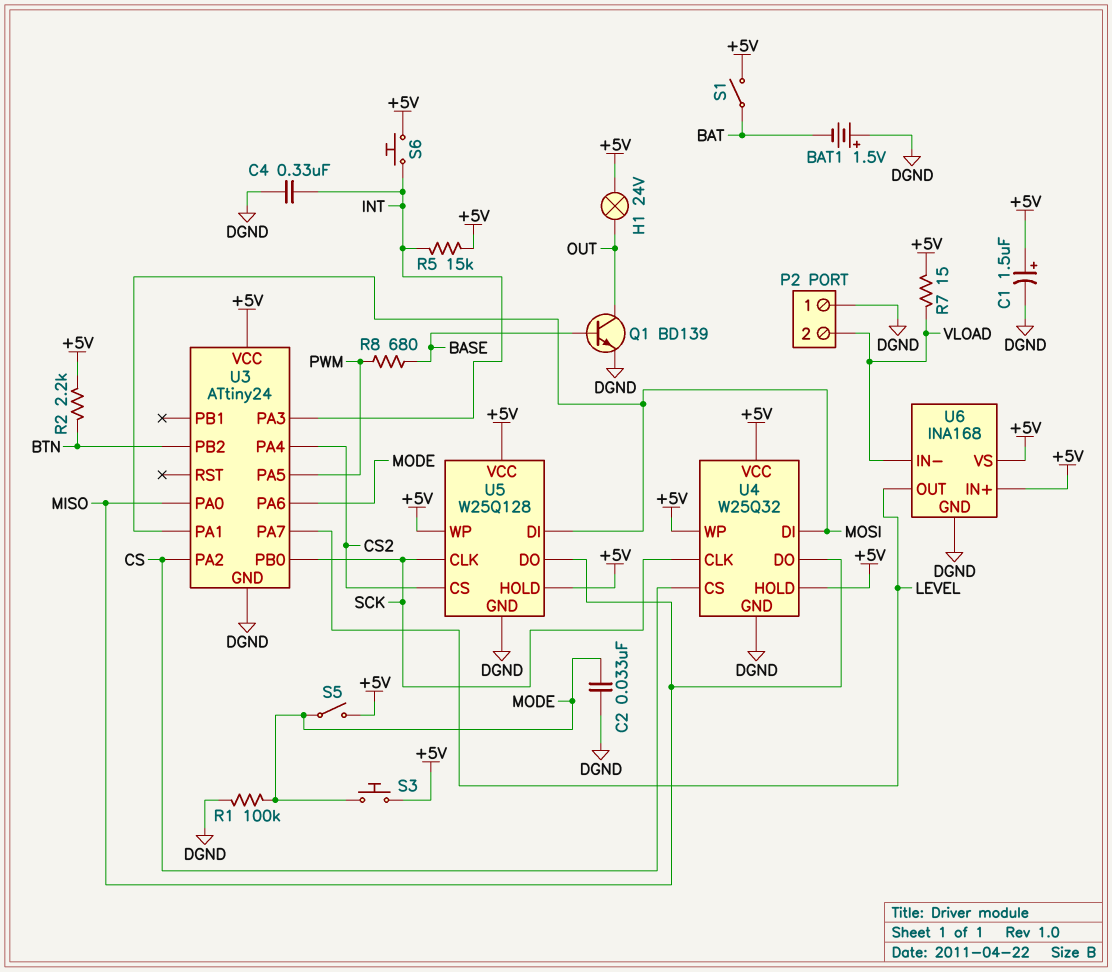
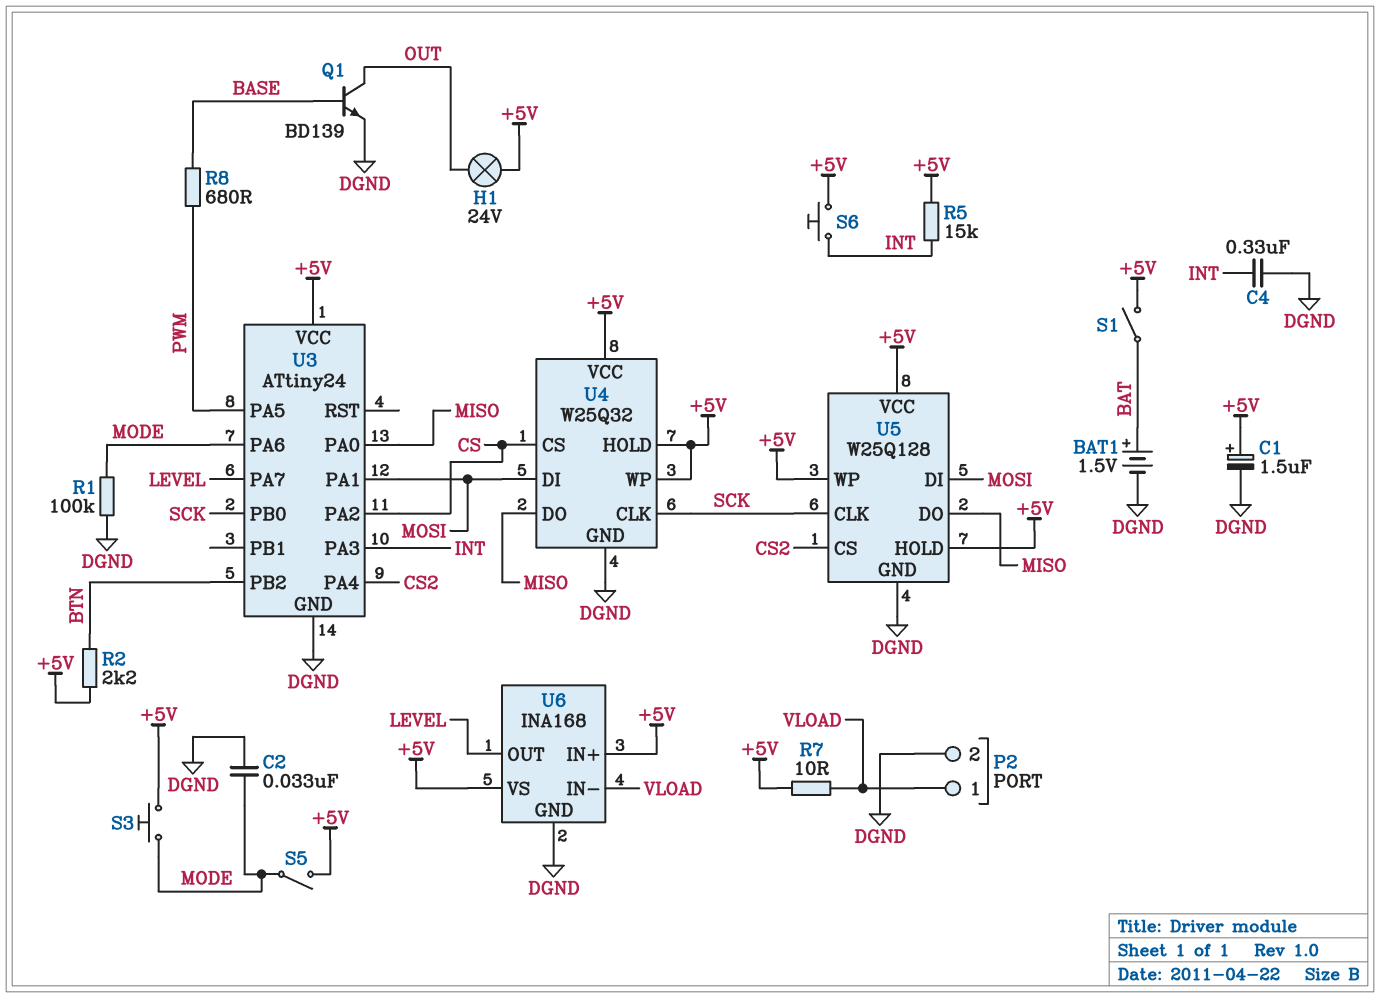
BAT1: 1.5V (plus DGND, minus BAT) -> 1.5V (plus BAT, minus DGND)
P2 pin 1: DGND -> VLOAD
P2 pin 2: VLOAD -> DGND
R7: 15 (+5V, VLOAD) -> 10 (+5V, VLOAD)

